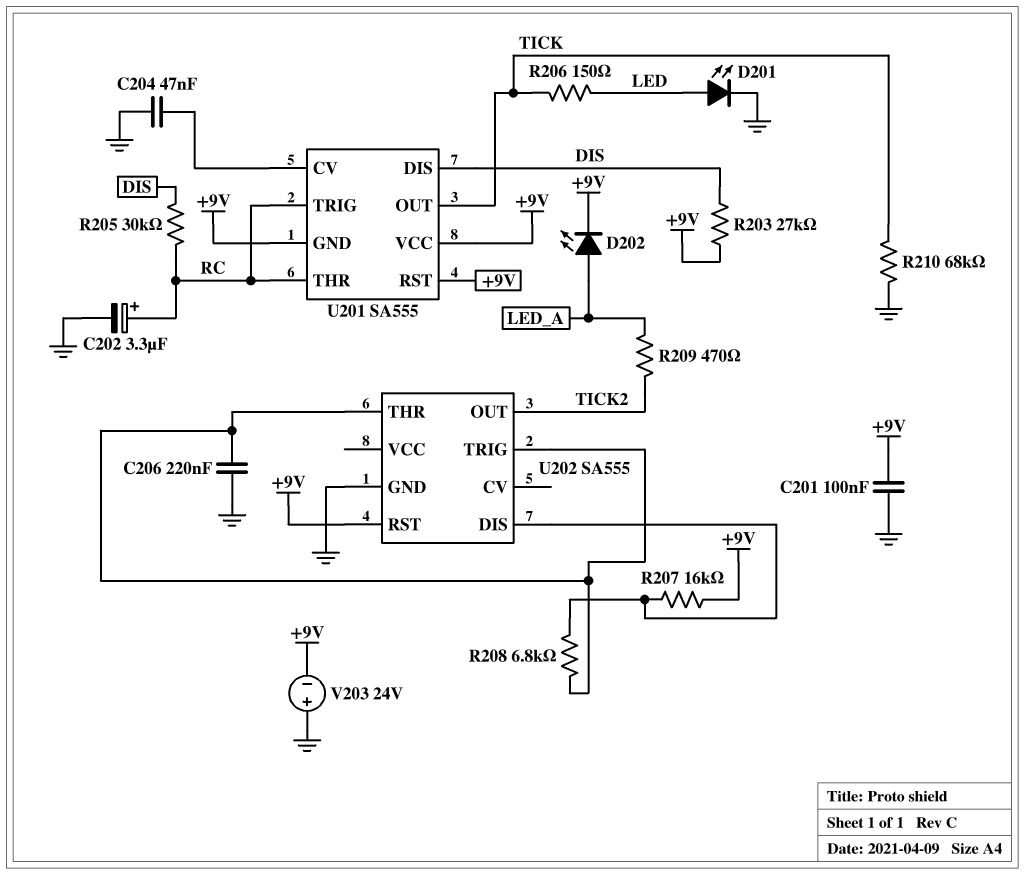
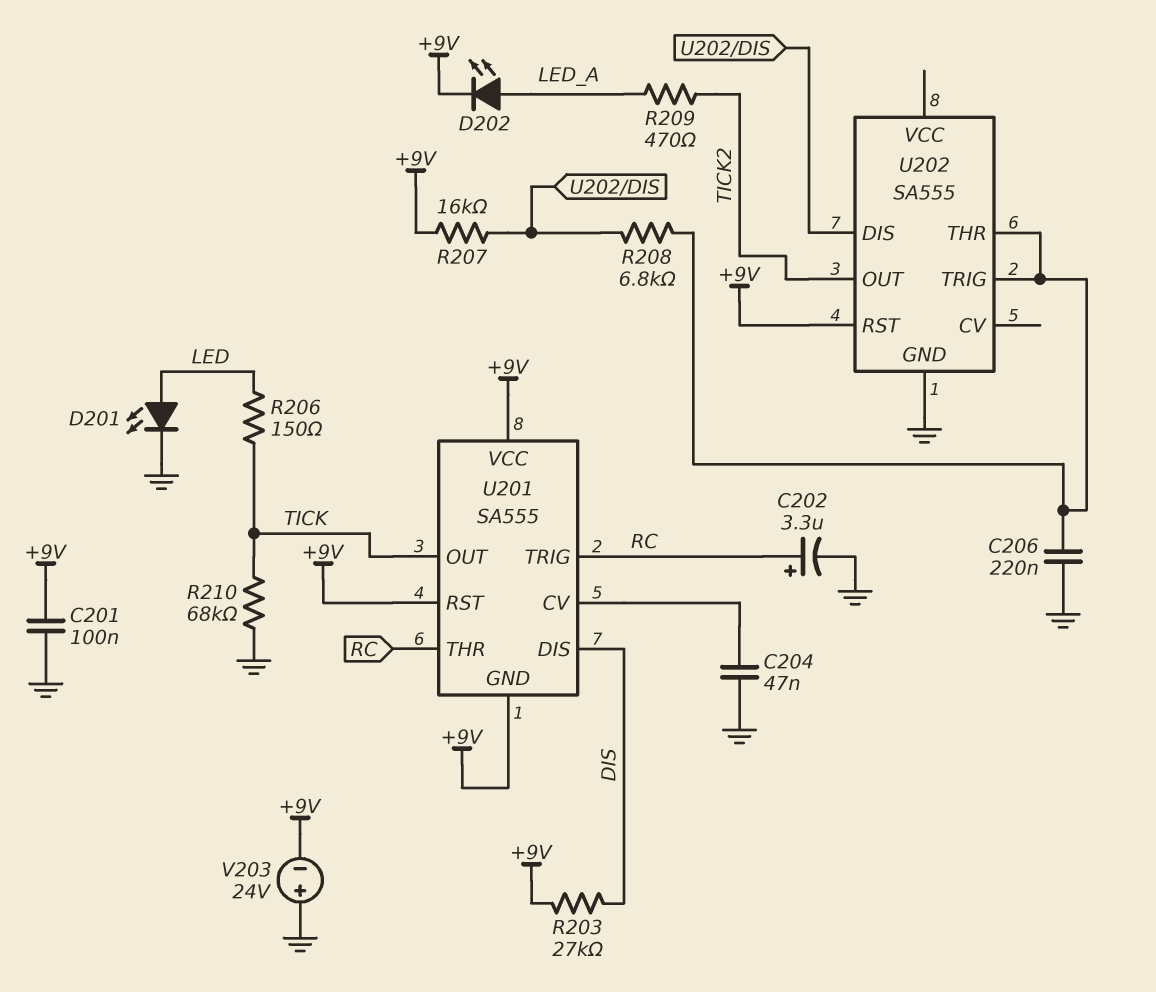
R205: 30k (DIS, RC) -> none

